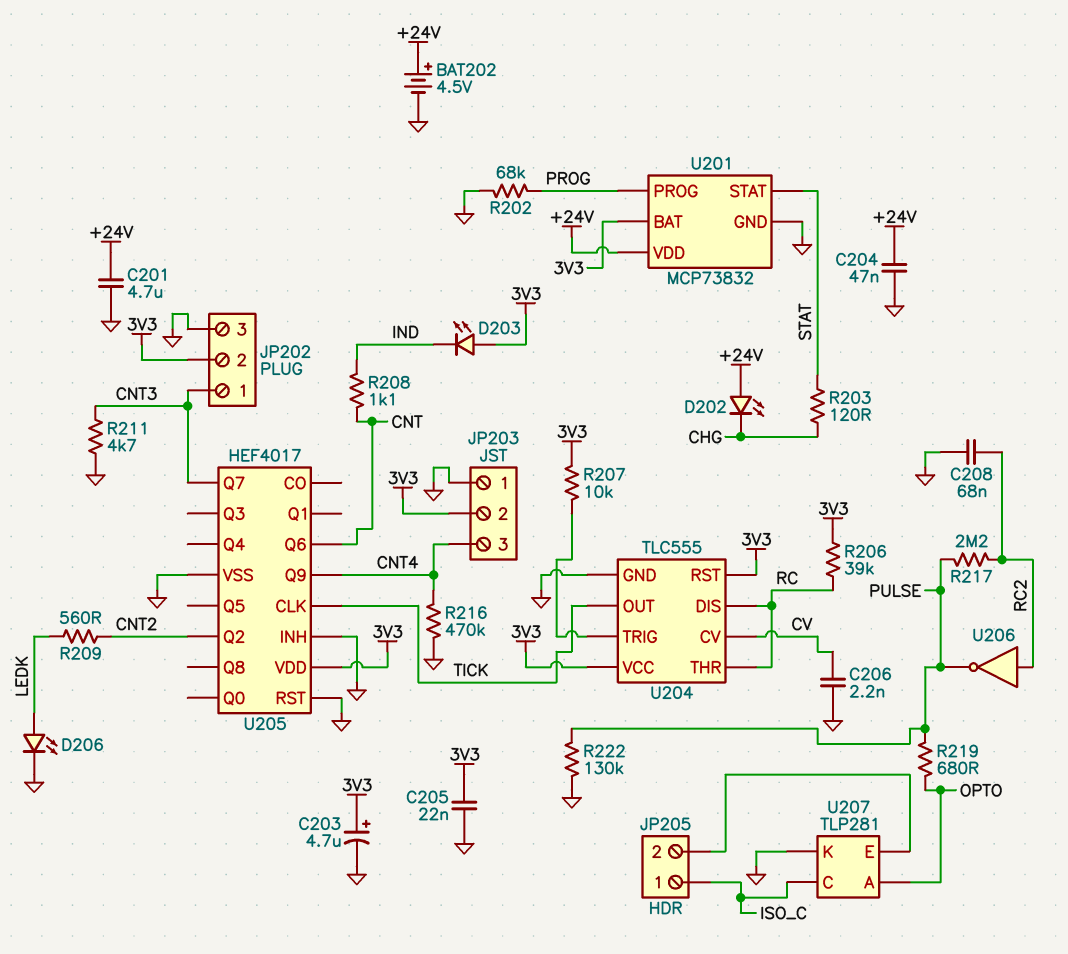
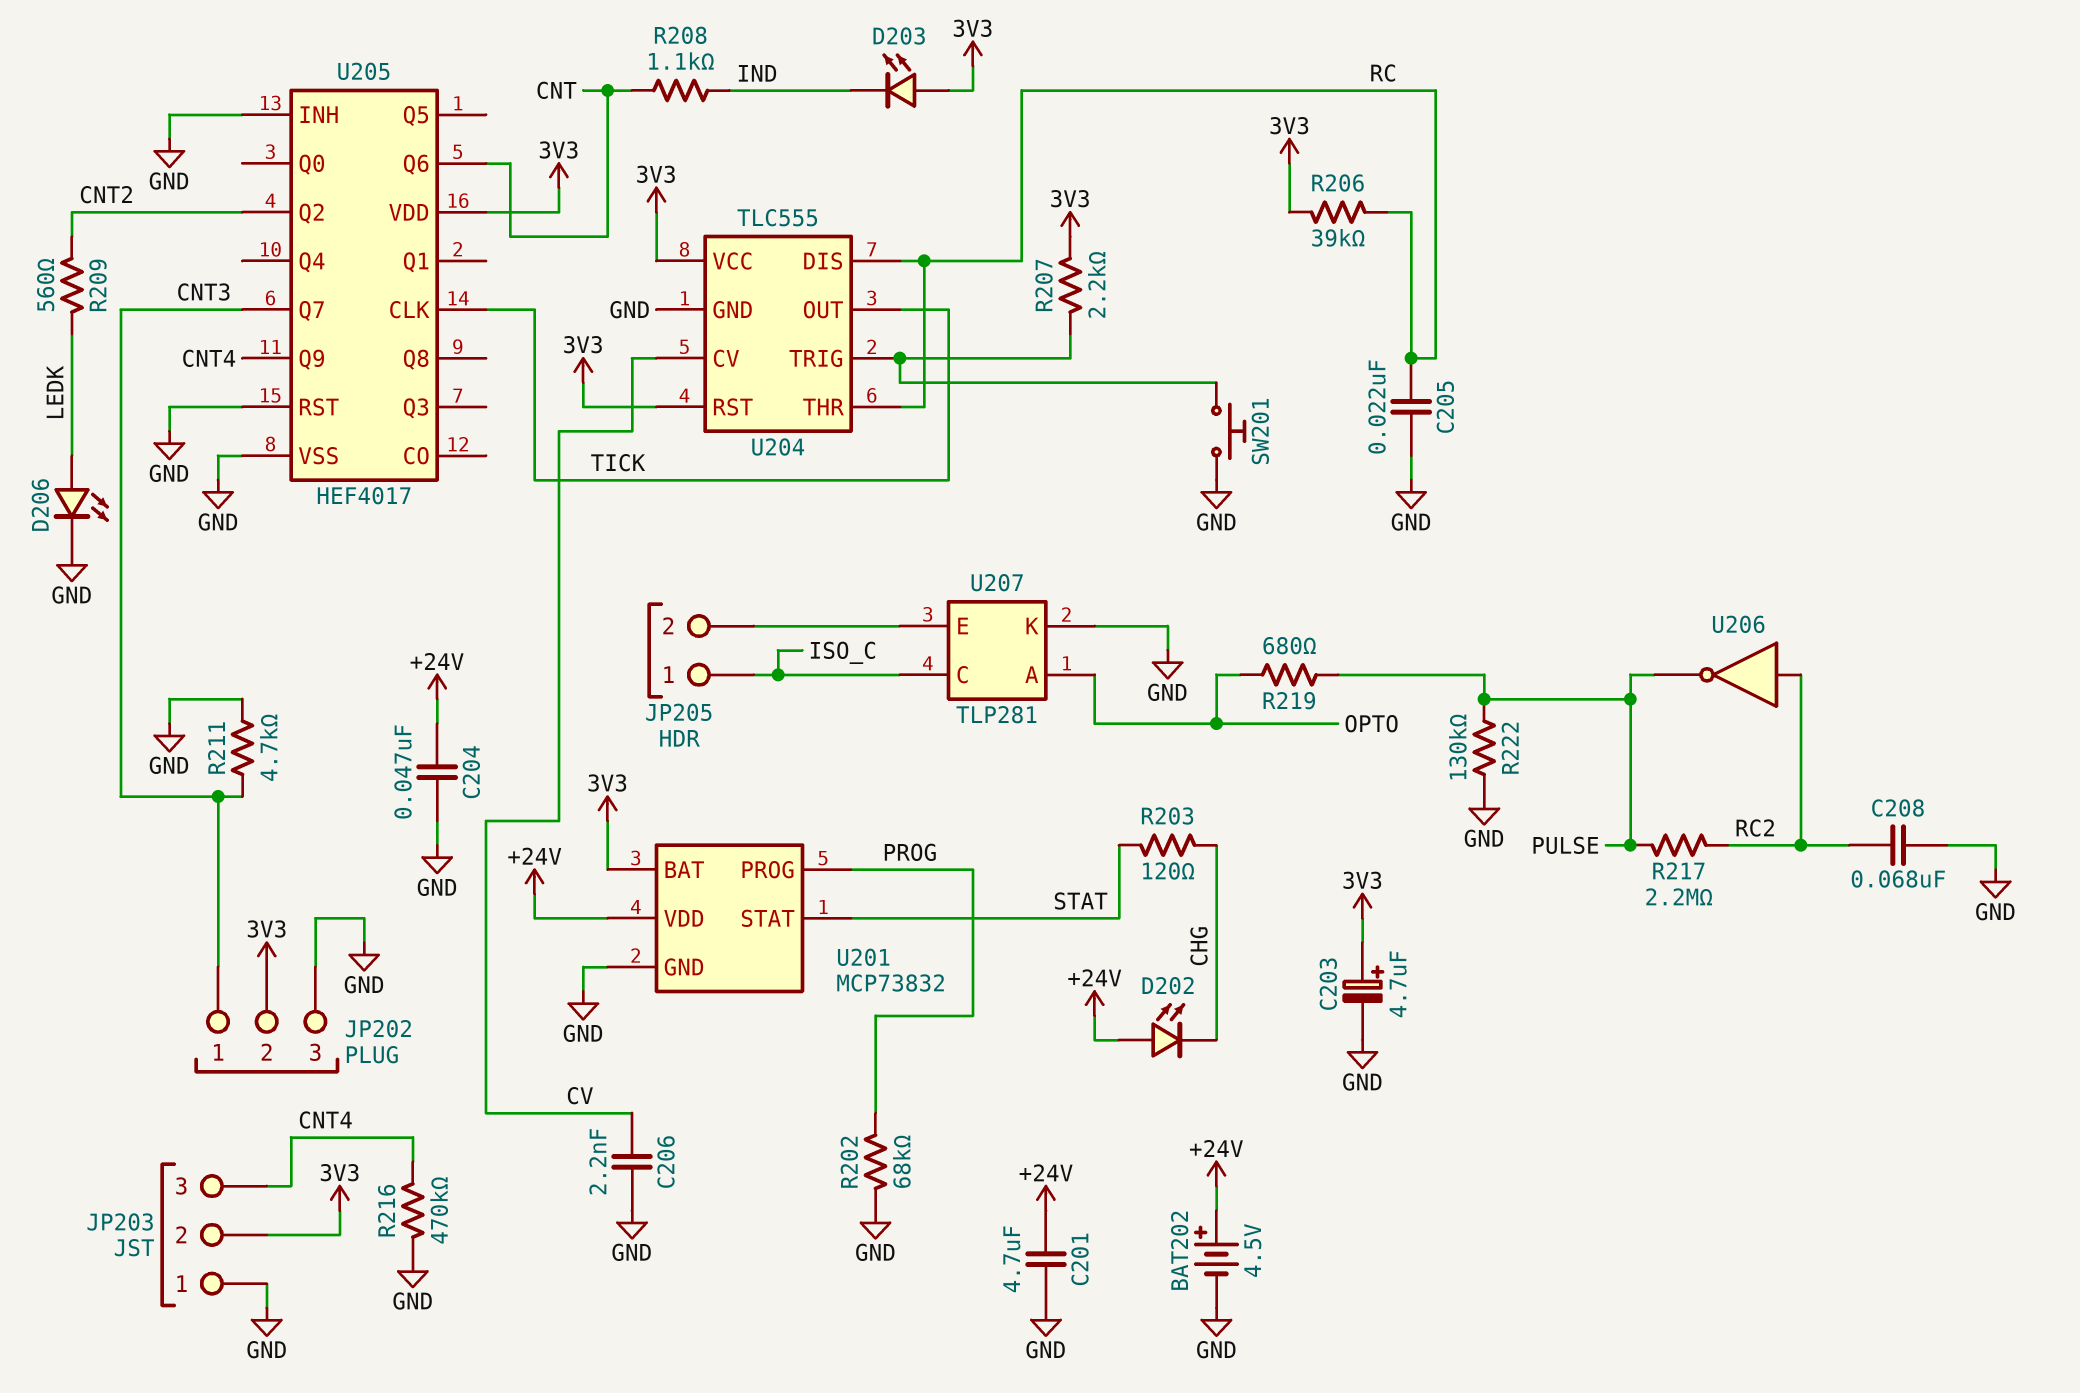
C205: 22nF (3V3, GND) -> 22nF (GND, RC)
R207: 10k (3V3, U204/TRIG) -> 2.2k (3V3, U204/TRIG)
SW201: none -> button (GND, U204/TRIG)

